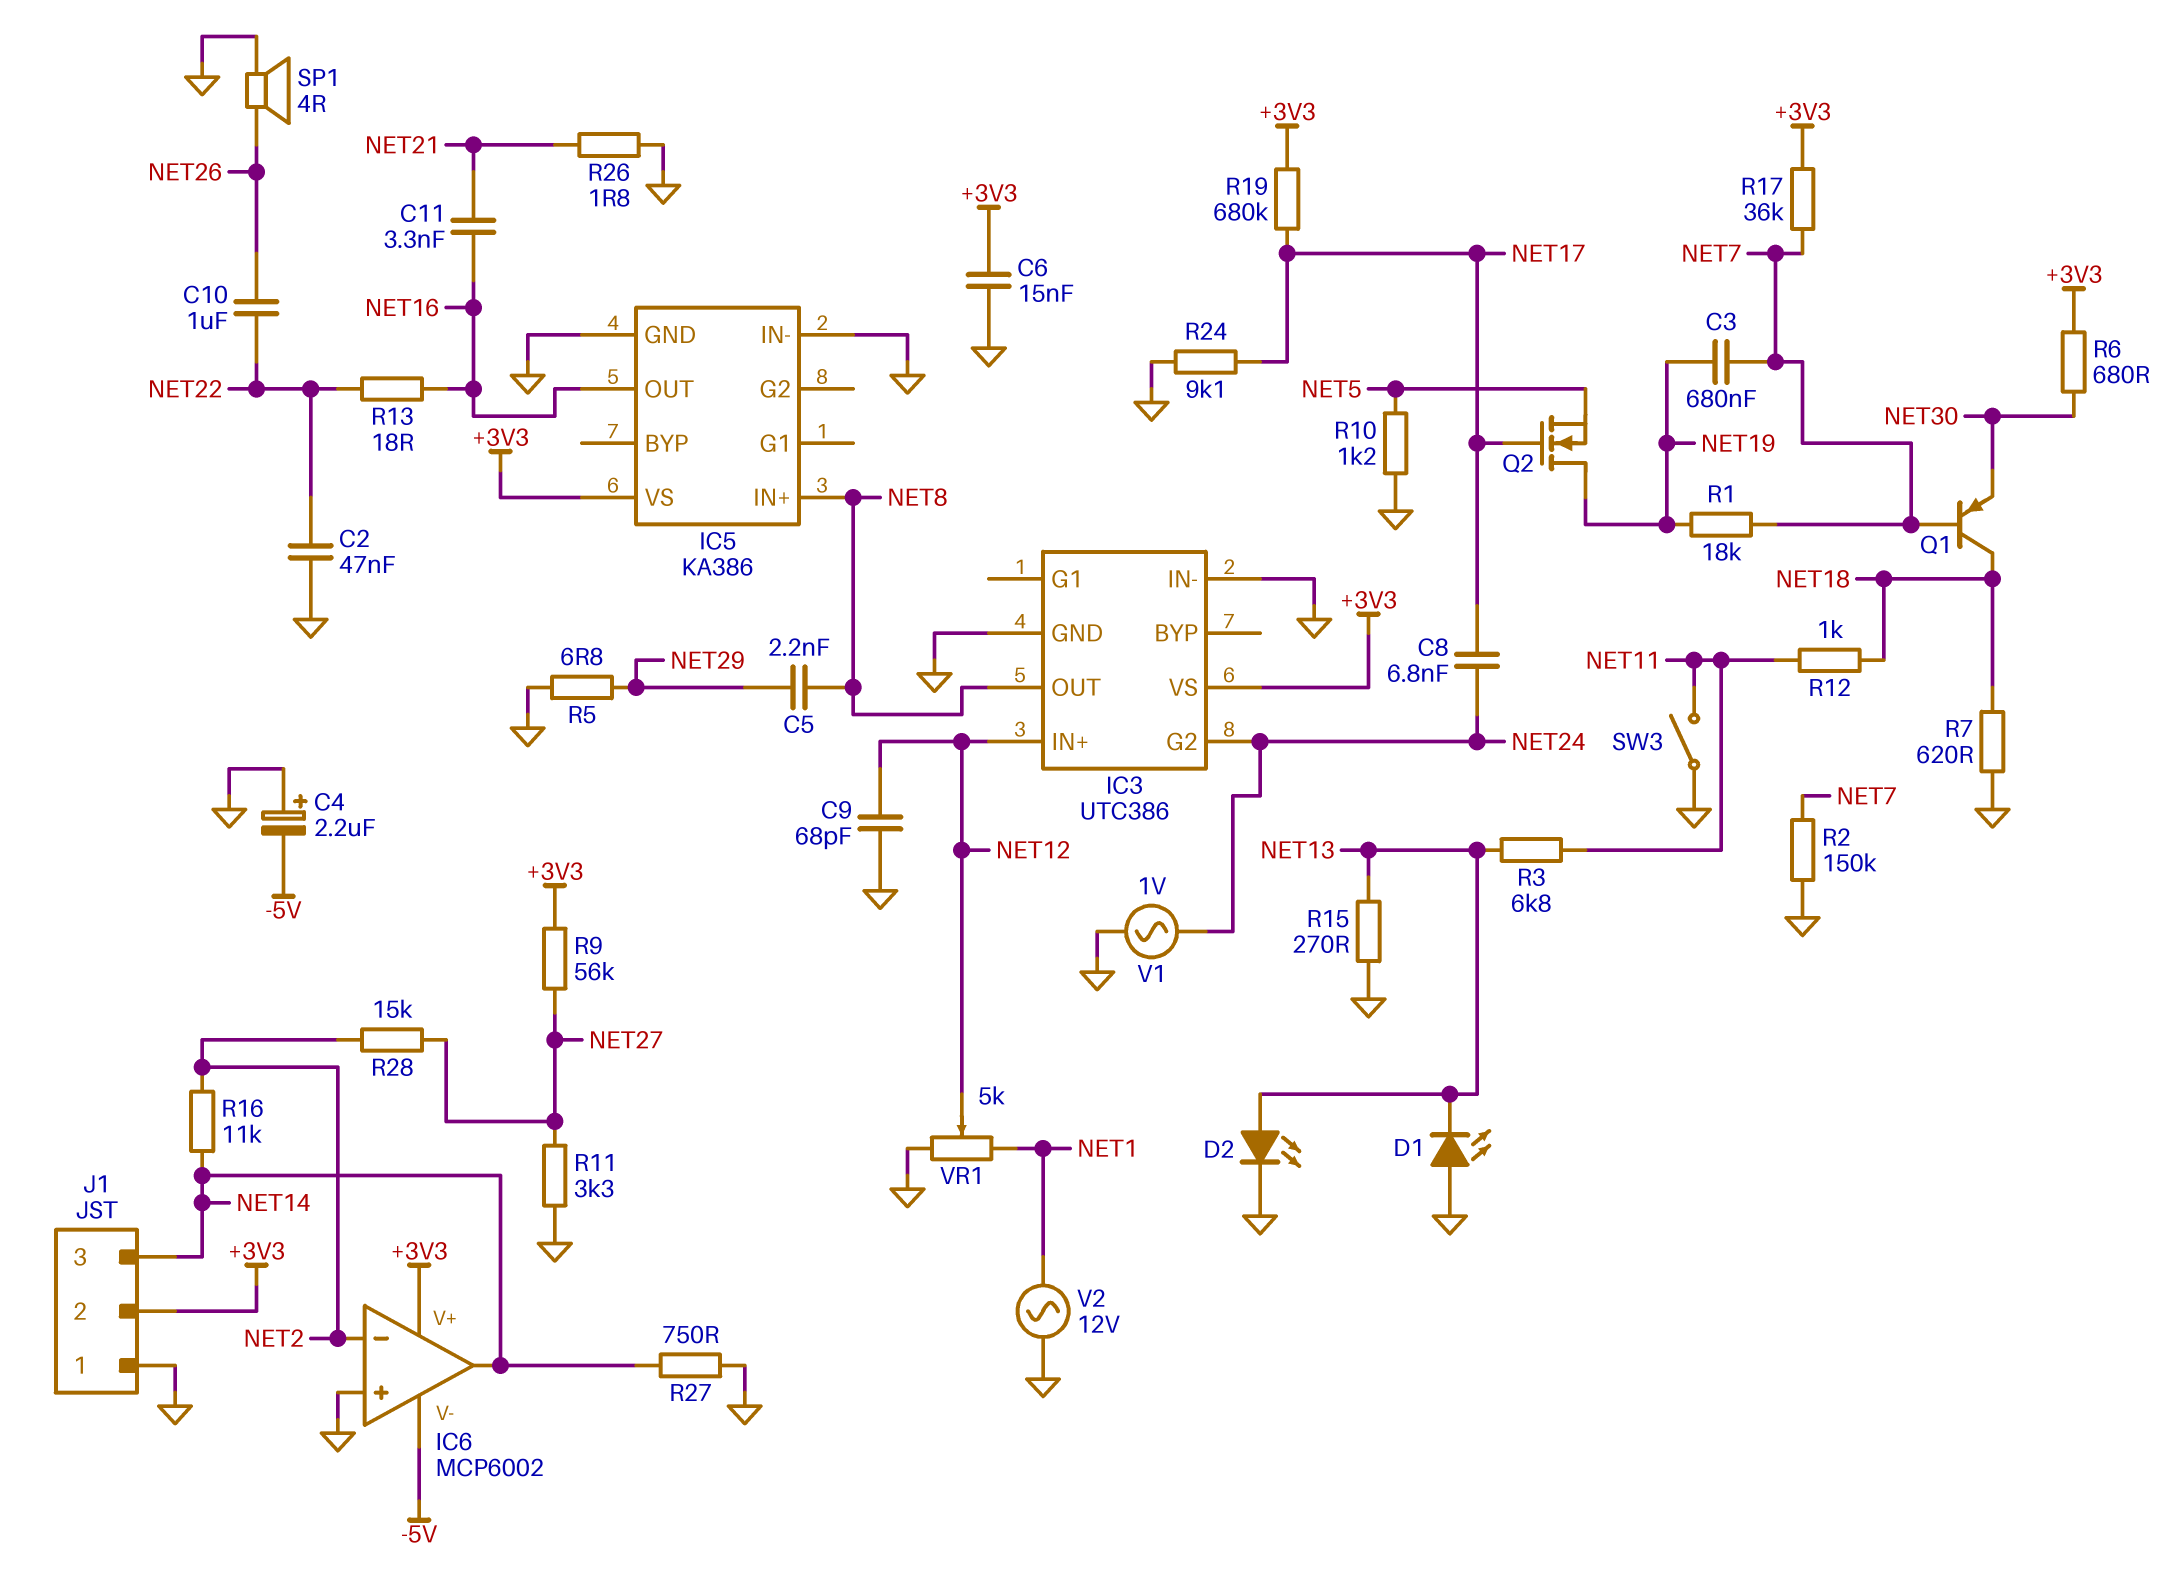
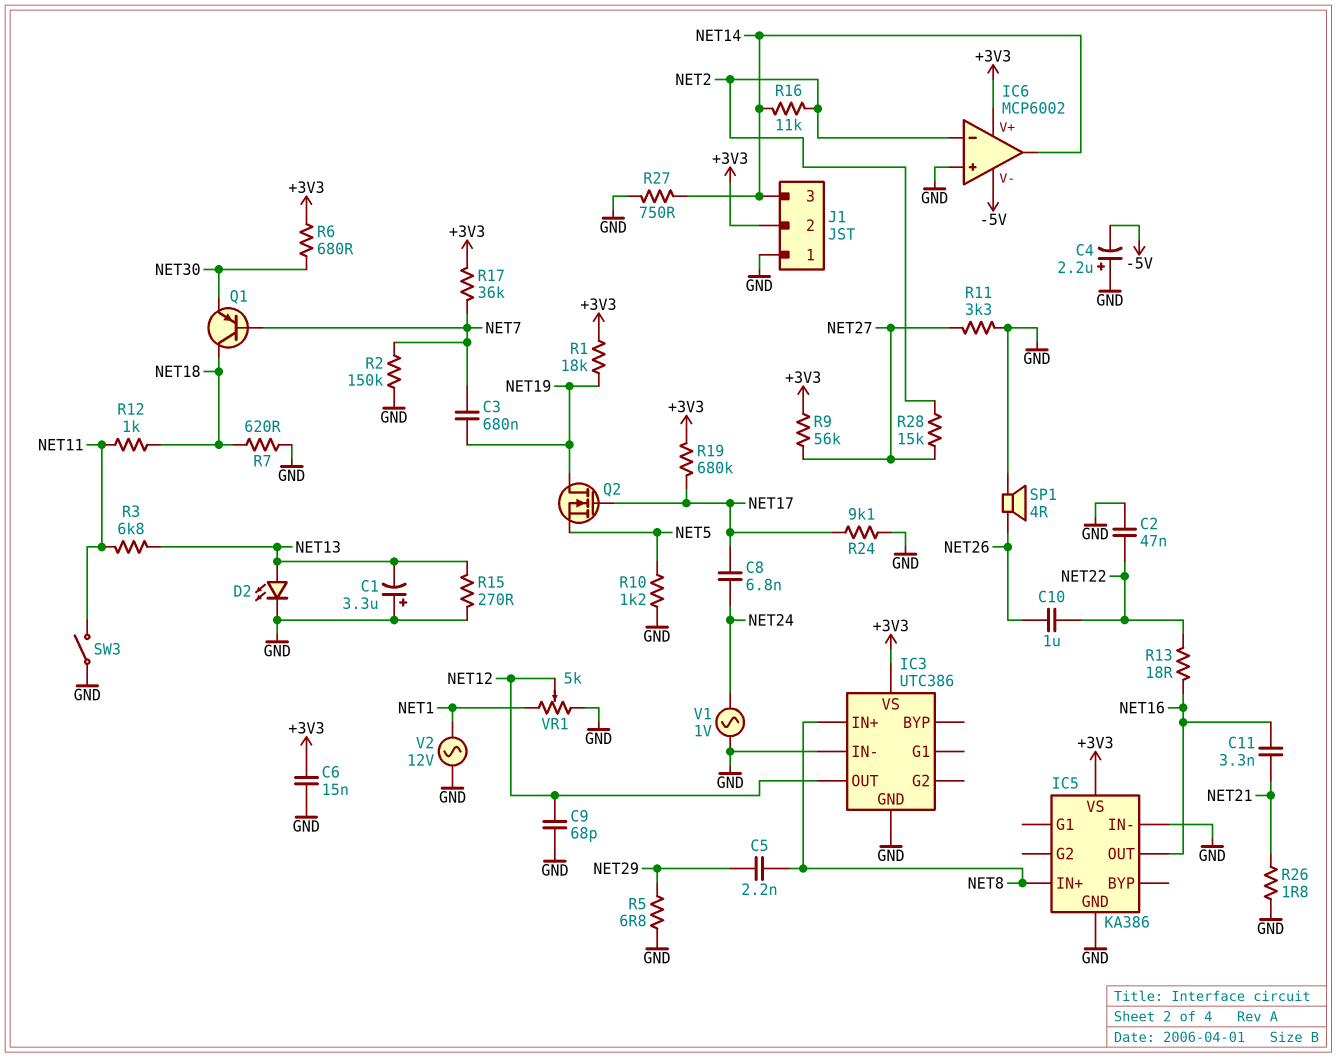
C1: none -> 3.3uF (plus GND, minus NET13)
D1: LED (A GND, K NET13) -> none
IC3 pin G2: NET24 -> none
IC3 pin IN+: NET12 -> NET8
IC3 pin OUT: NET8 -> NET12
R1: 18k (NET7, NET19) -> 18k (+3V3, NET19)

